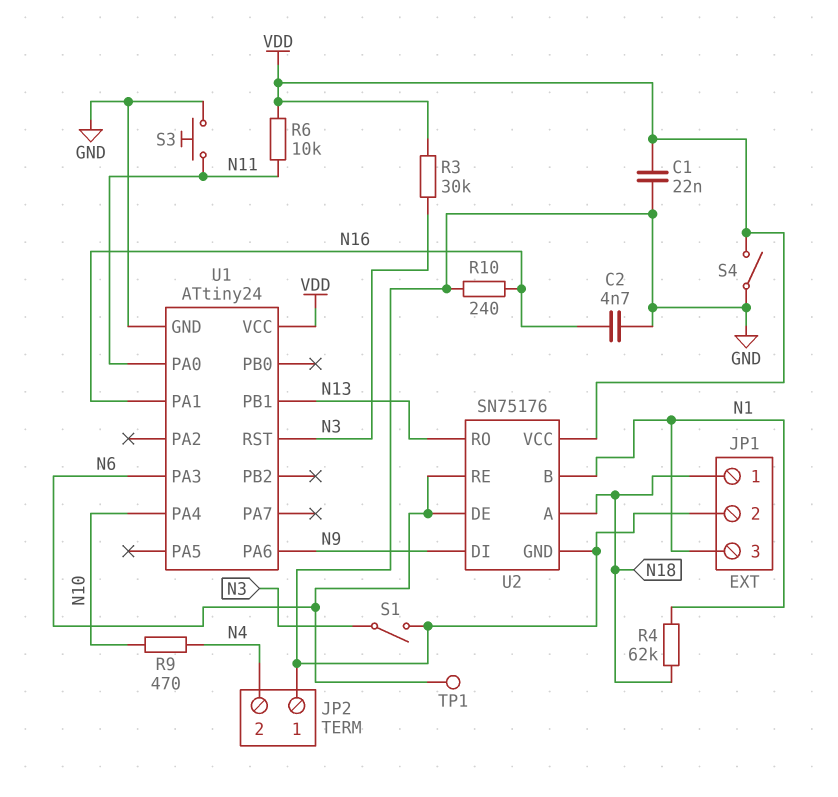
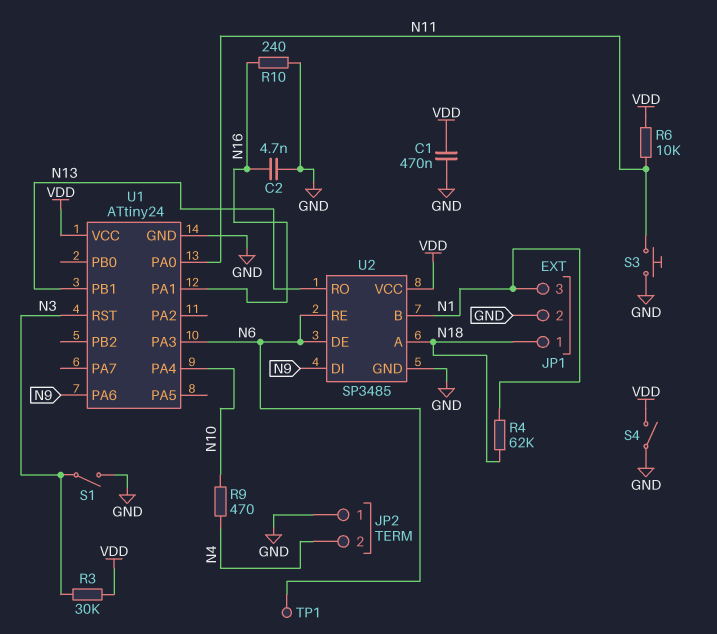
C1: 22nF (GND, VDD) -> 470nF (GND, VDD)
U2: SN75176 -> SP3485

